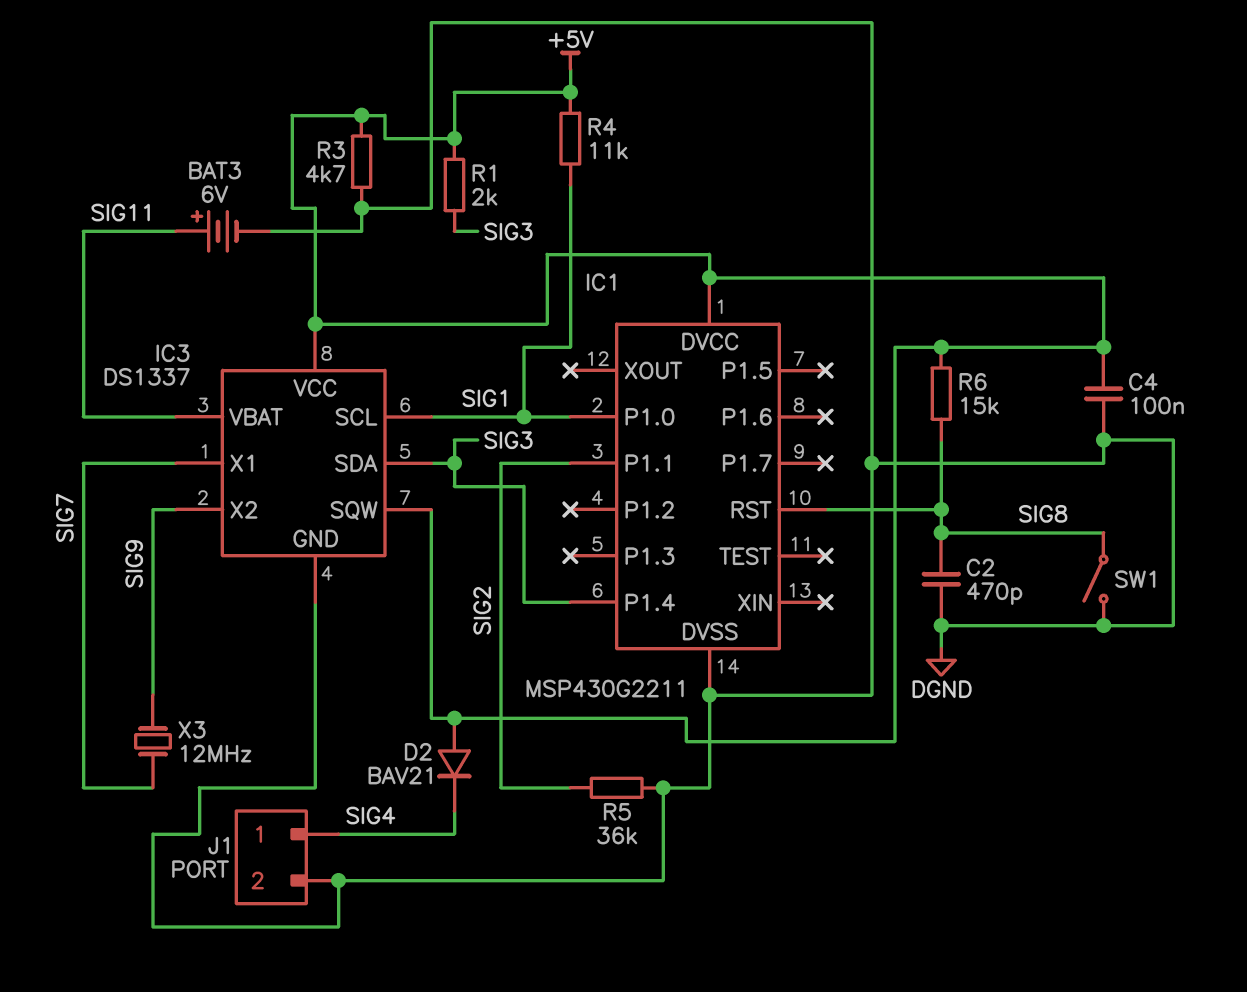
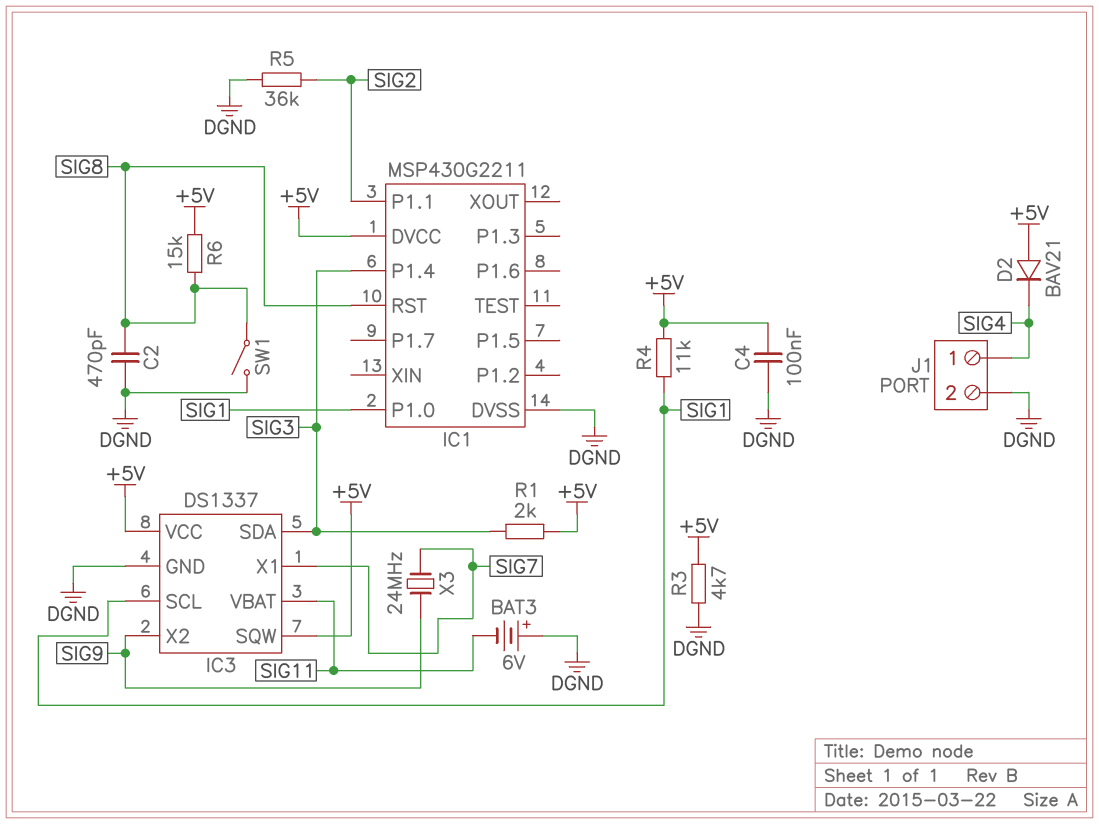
BAT3: 6V (plus SIG11, minus DGND) -> 6V (plus DGND, minus SIG11)
X3: 12MHz (SIG7, SIG9) -> 24MHz (SIG7, SIG9)

